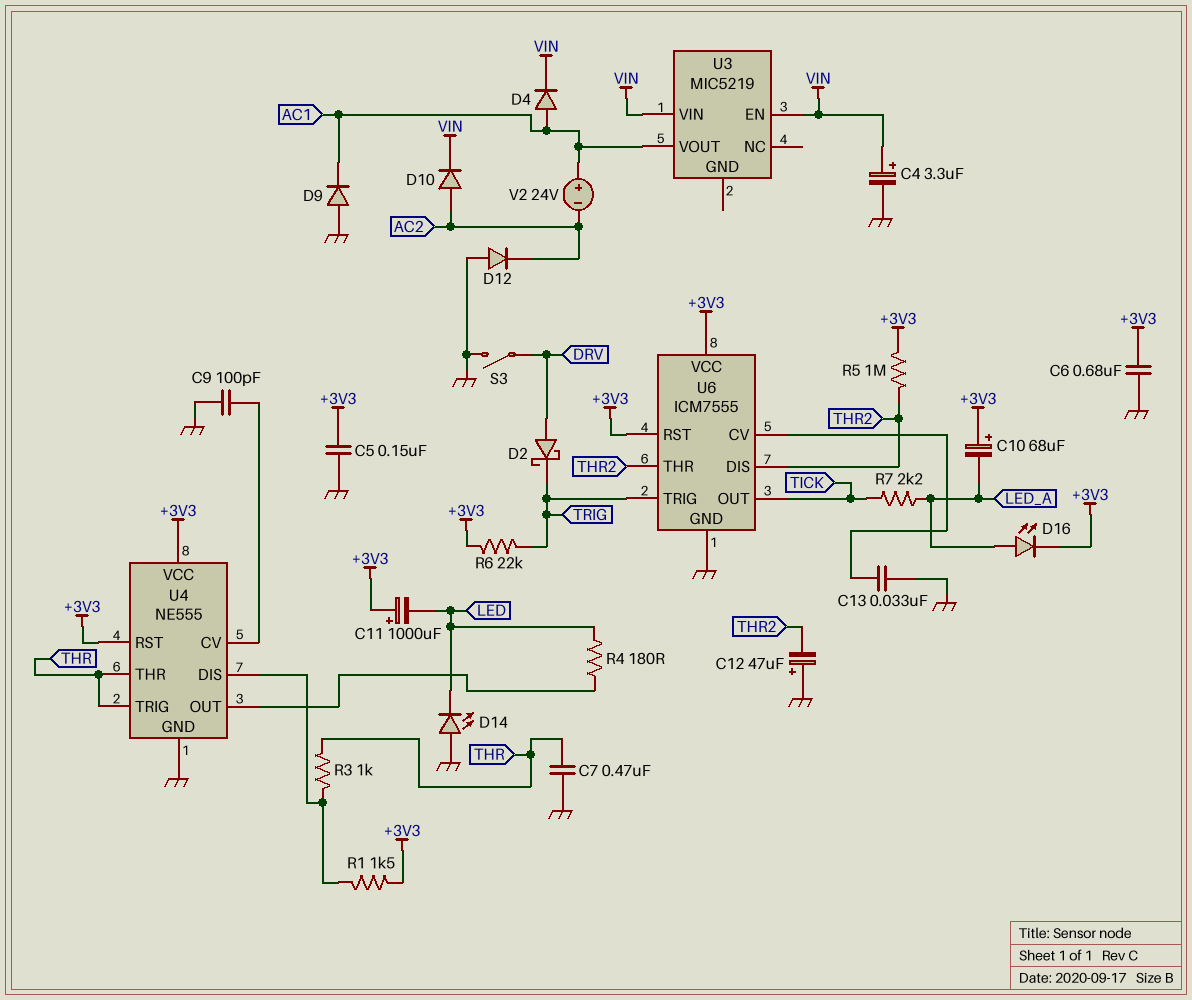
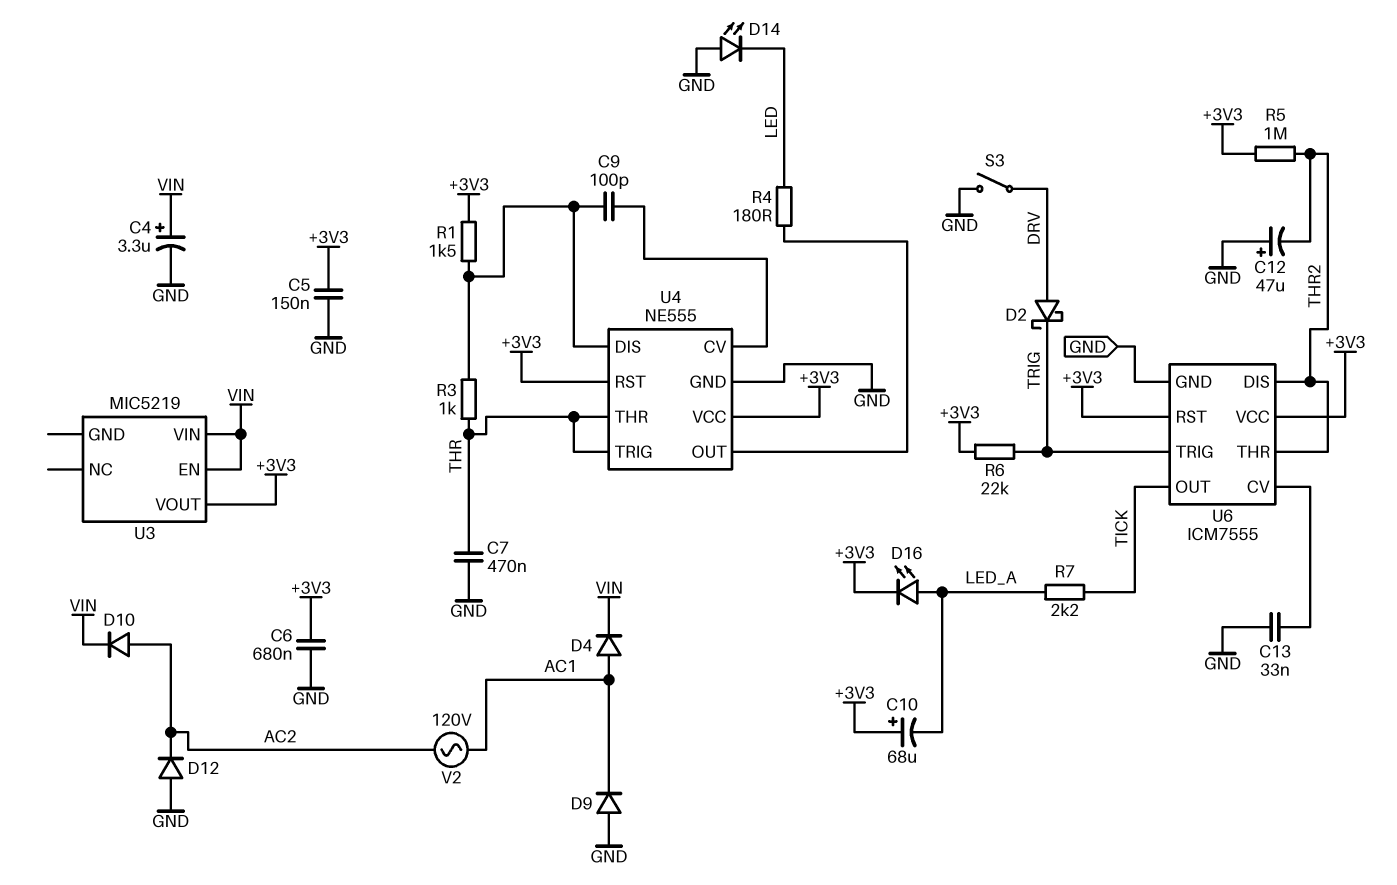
C9: 100pF (GND, U4/CV) -> 100pF (U4/CV, U4/DIS)
C11: 1000uF (plus +3V3, minus LED) -> none
U3 pin VOUT: AC1 -> +3V3
V2: 24V (plus AC1, minus AC2) -> AC 120V (AC1, AC2)

